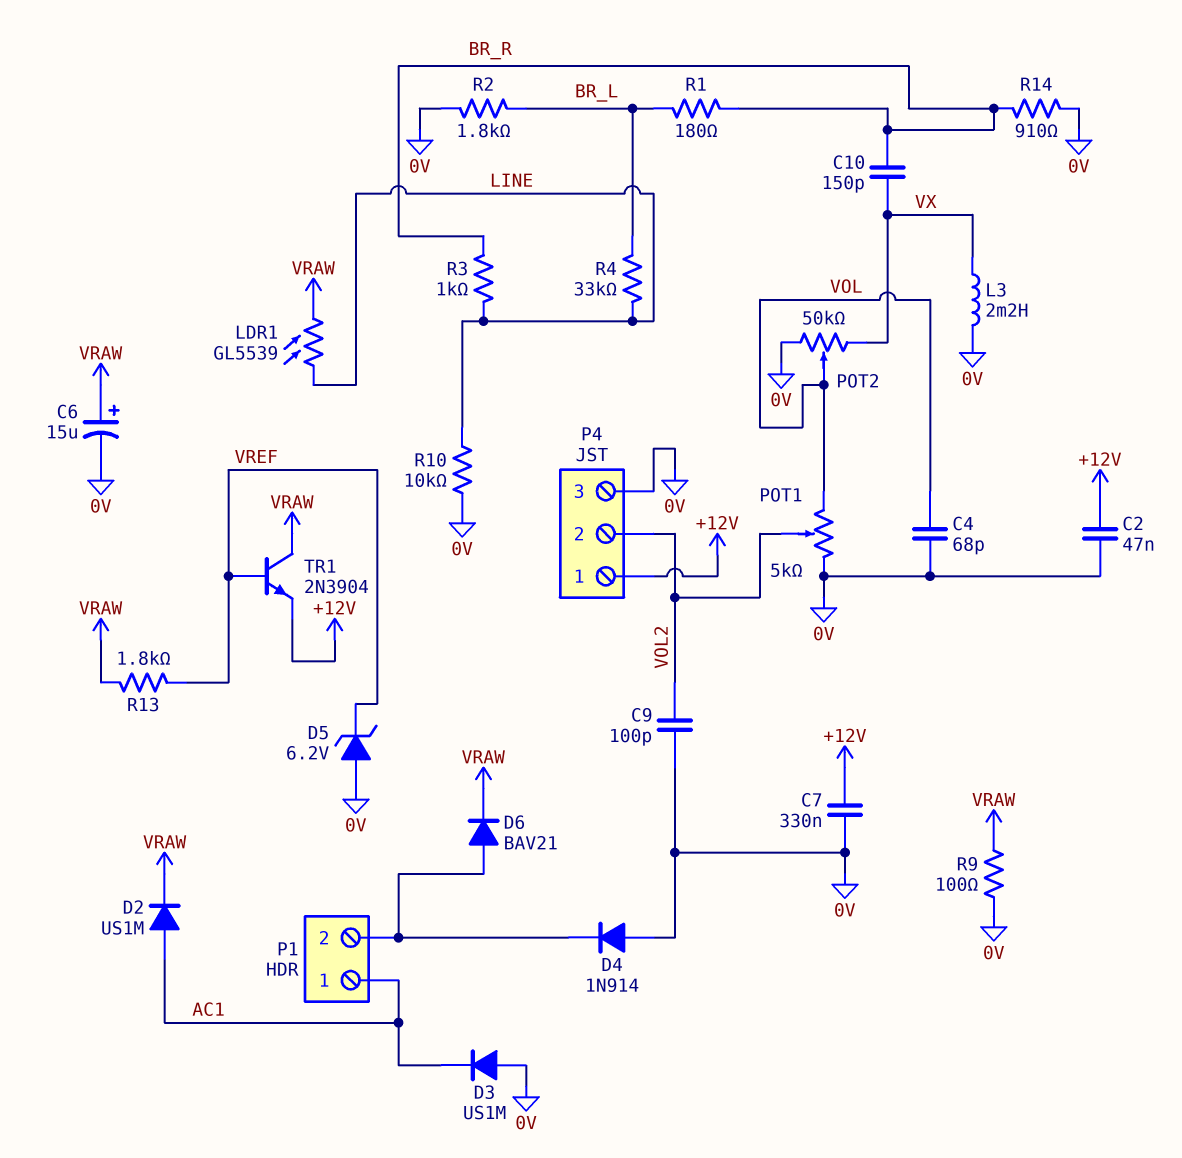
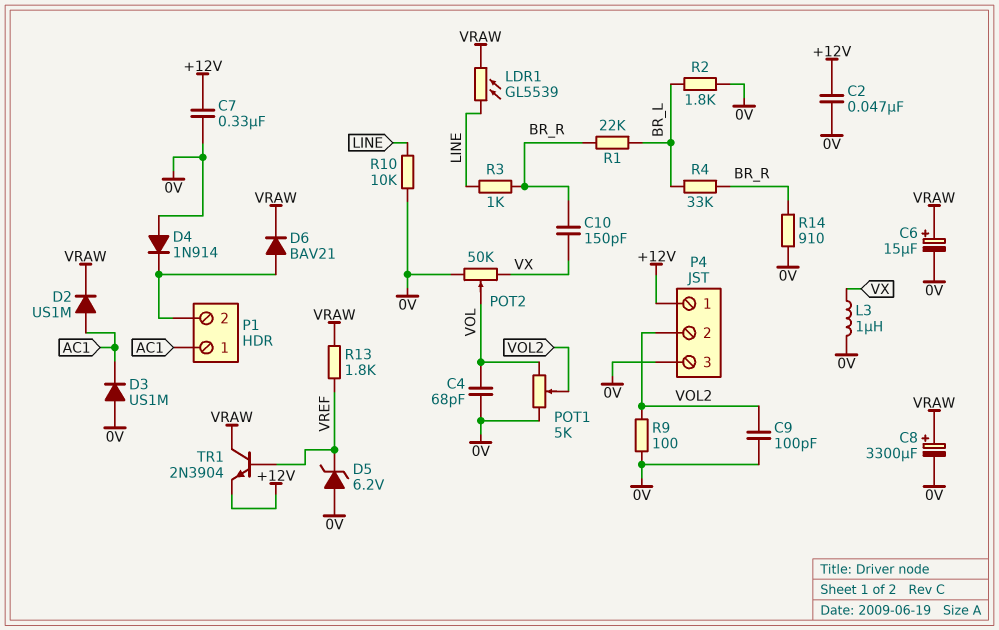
C8: none -> 3300uF (plus VRAW, minus 0V)
L3: 2.2mH (0V, VX) -> 1uH (0V, VX)
R1: 180 (BR_L, BR_R) -> 22k (BR_L, BR_R)
R4: 33k (BR_L, LINE) -> 33k (BR_L, BR_R)
R9: 100 (0V, VRAW) -> 100 (0V, VOL2)

